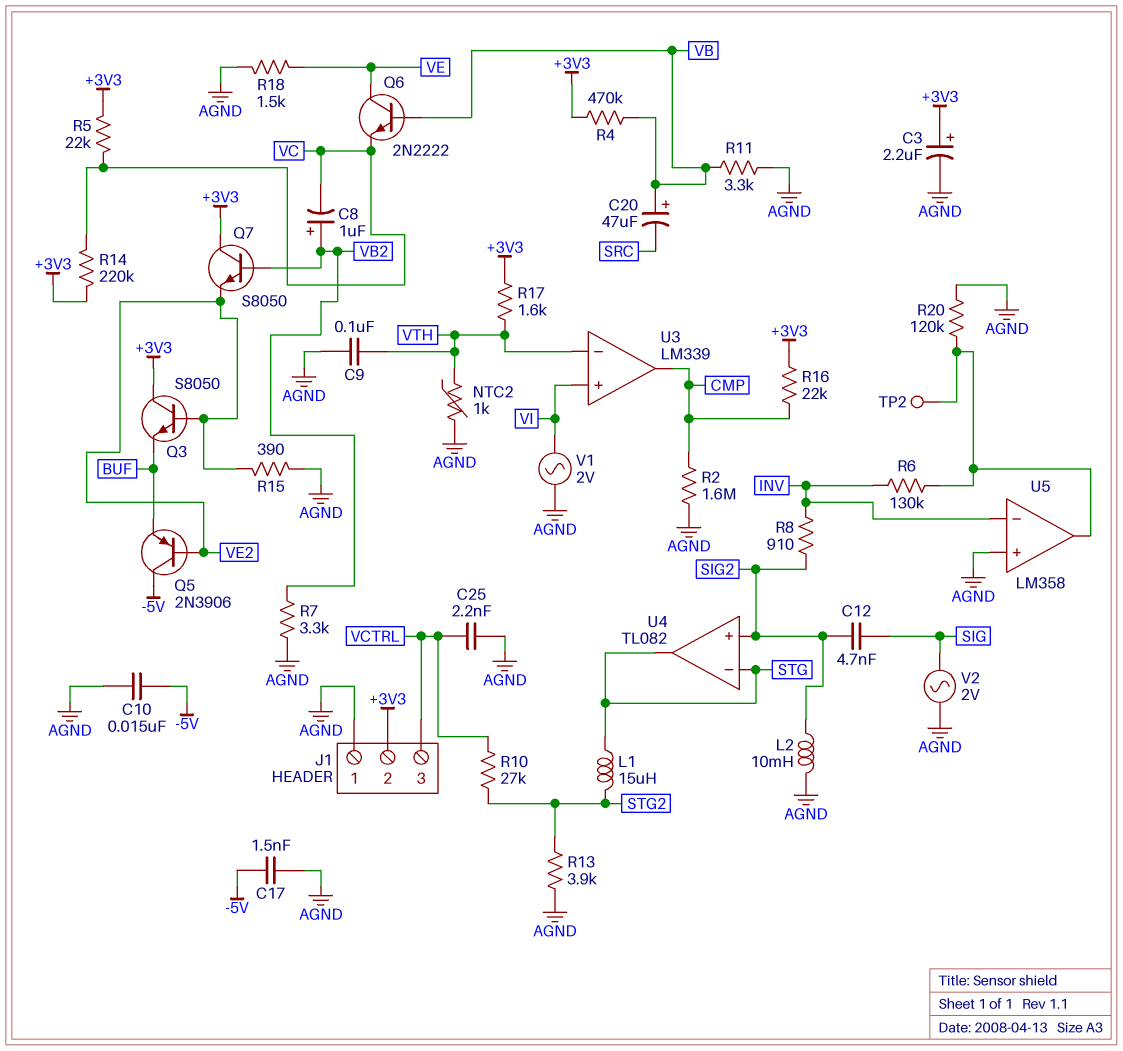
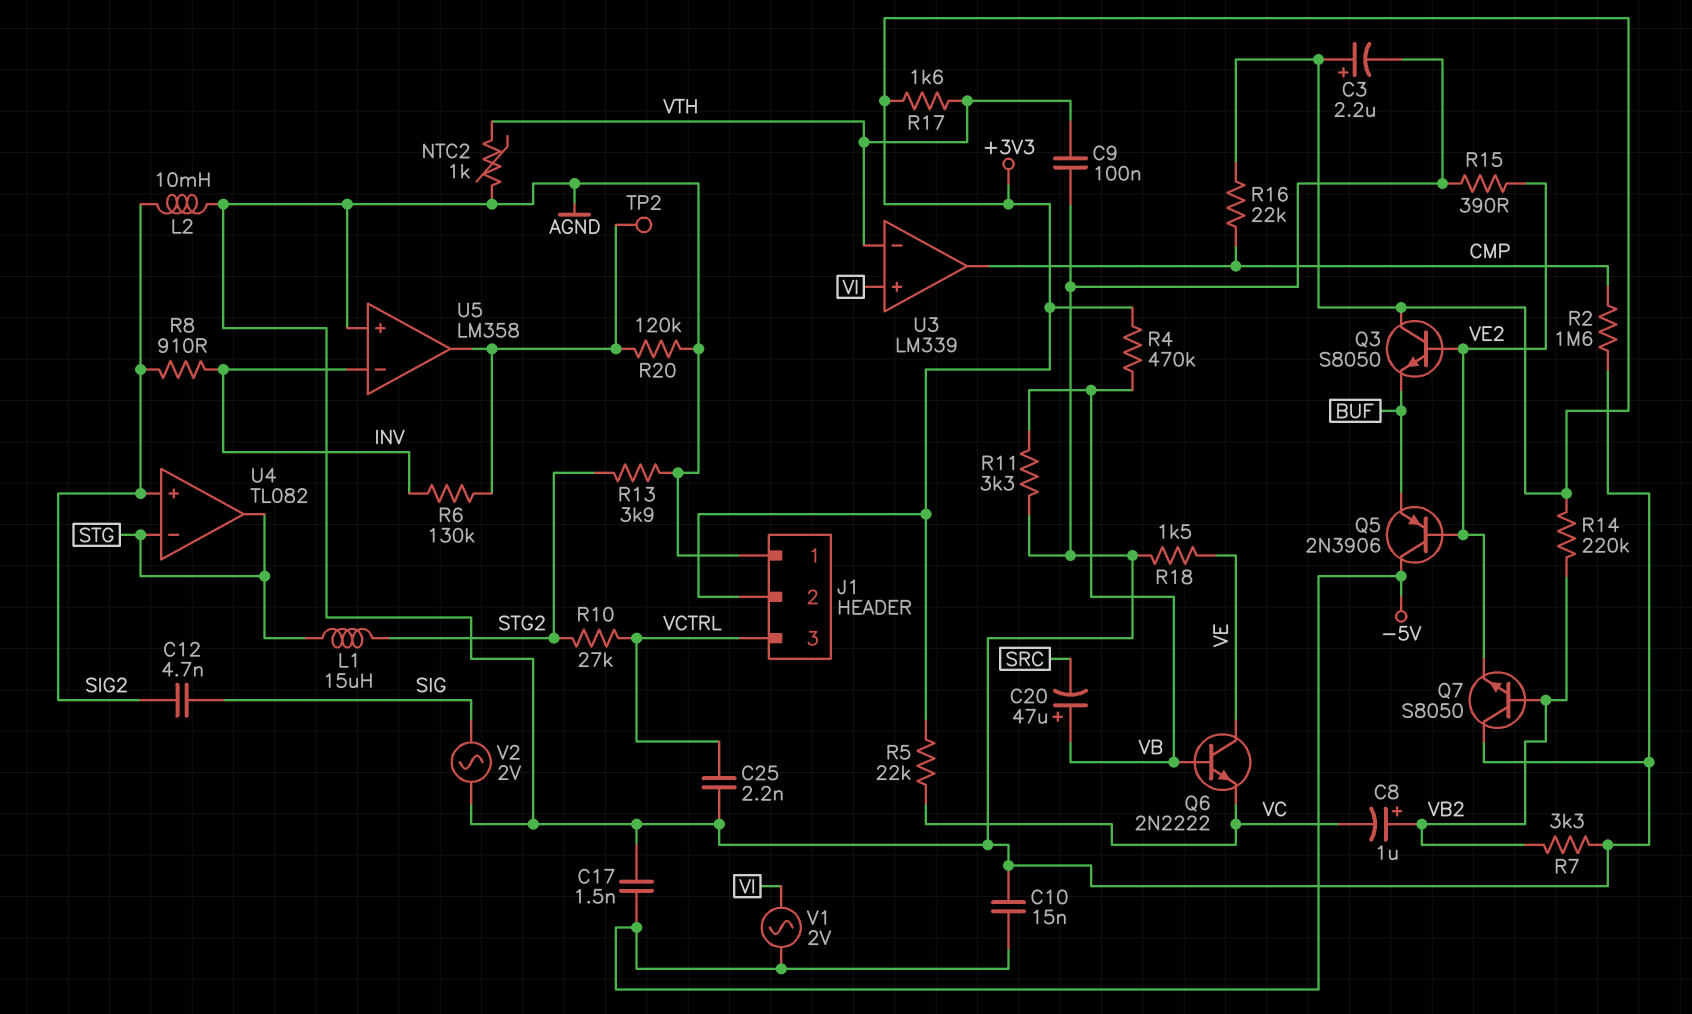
Q7: NPN S8050 (B VB2, C +3V3, E VE2) -> NPN S8050 (B VB2, C AGND, E VE2)
R14: 220k (+3V3, VC) -> 220k (+3V3, VB2)
V1: AC 2V (AGND, VI) -> AC 2V (-5V, VI)

